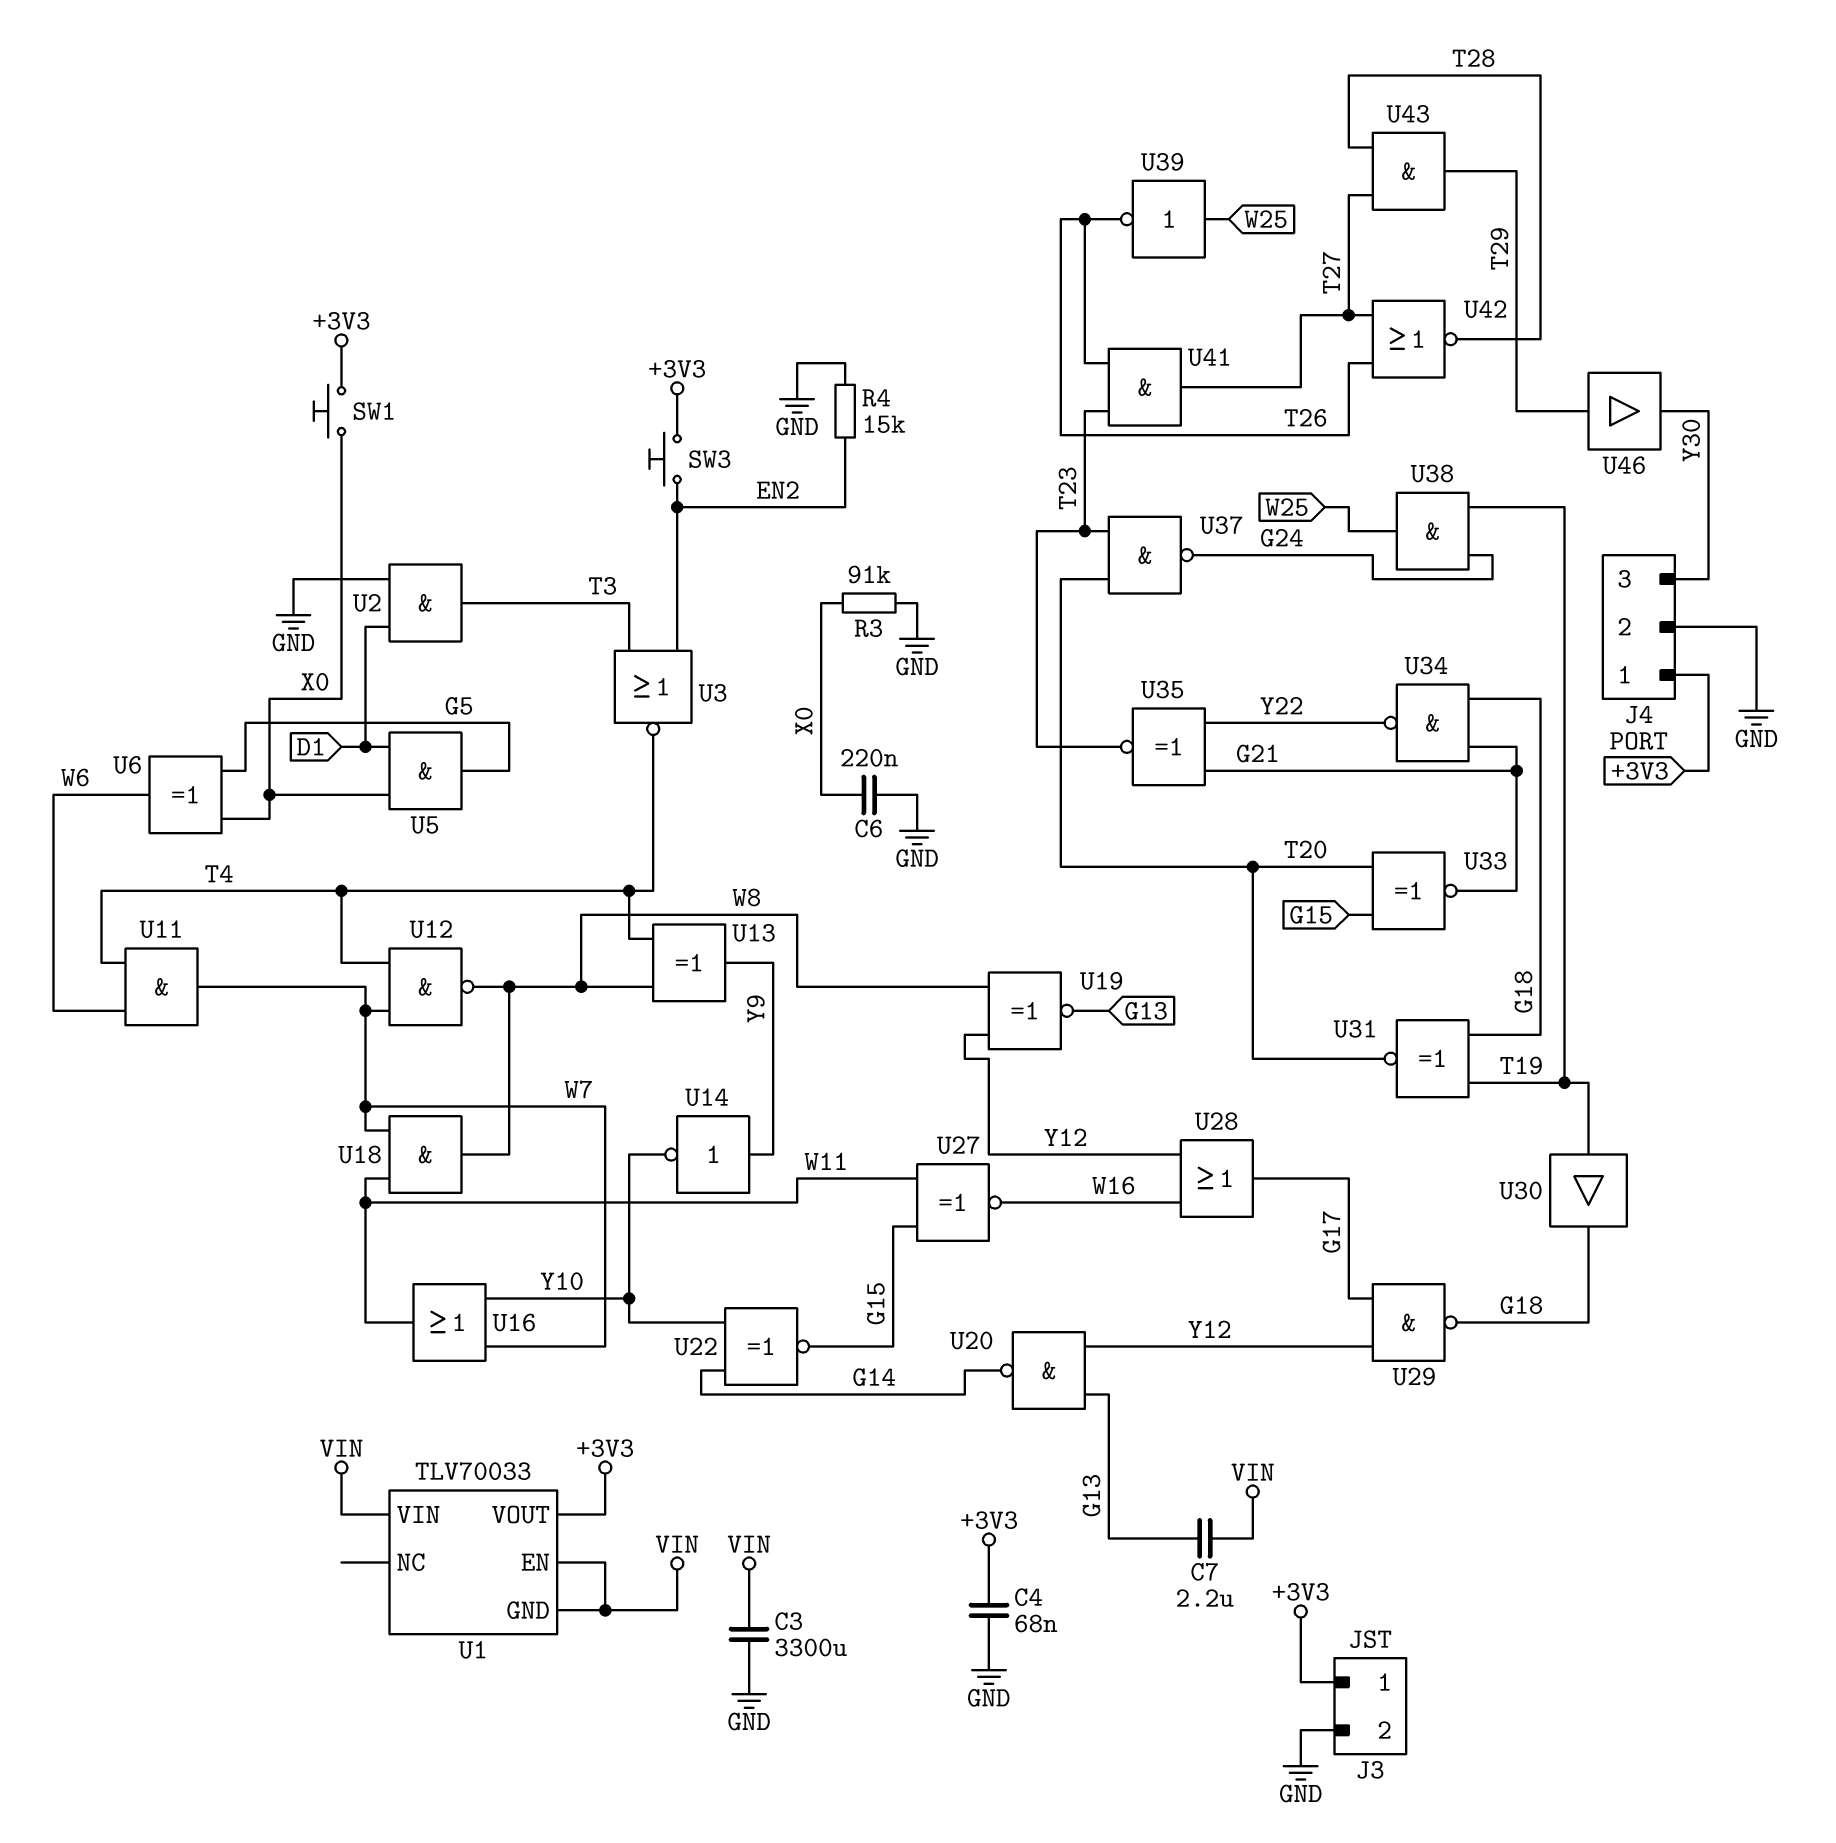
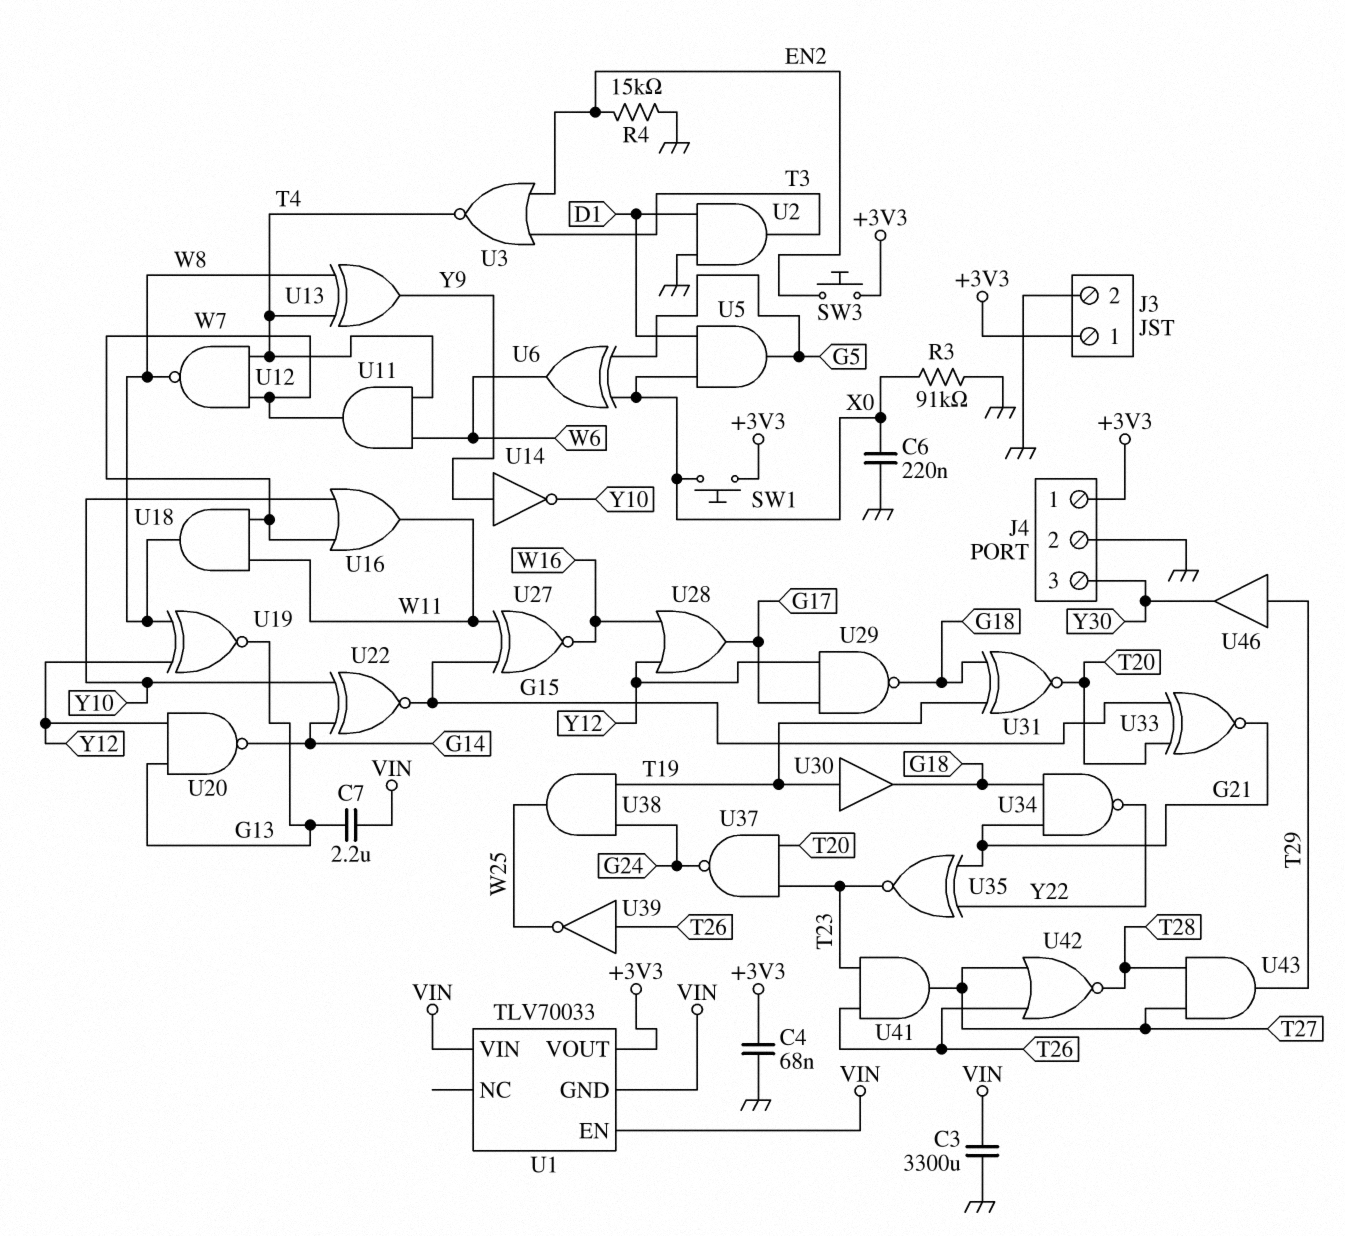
U39: NOT (in W25, out T26) -> NOT (in T26, out W25)

